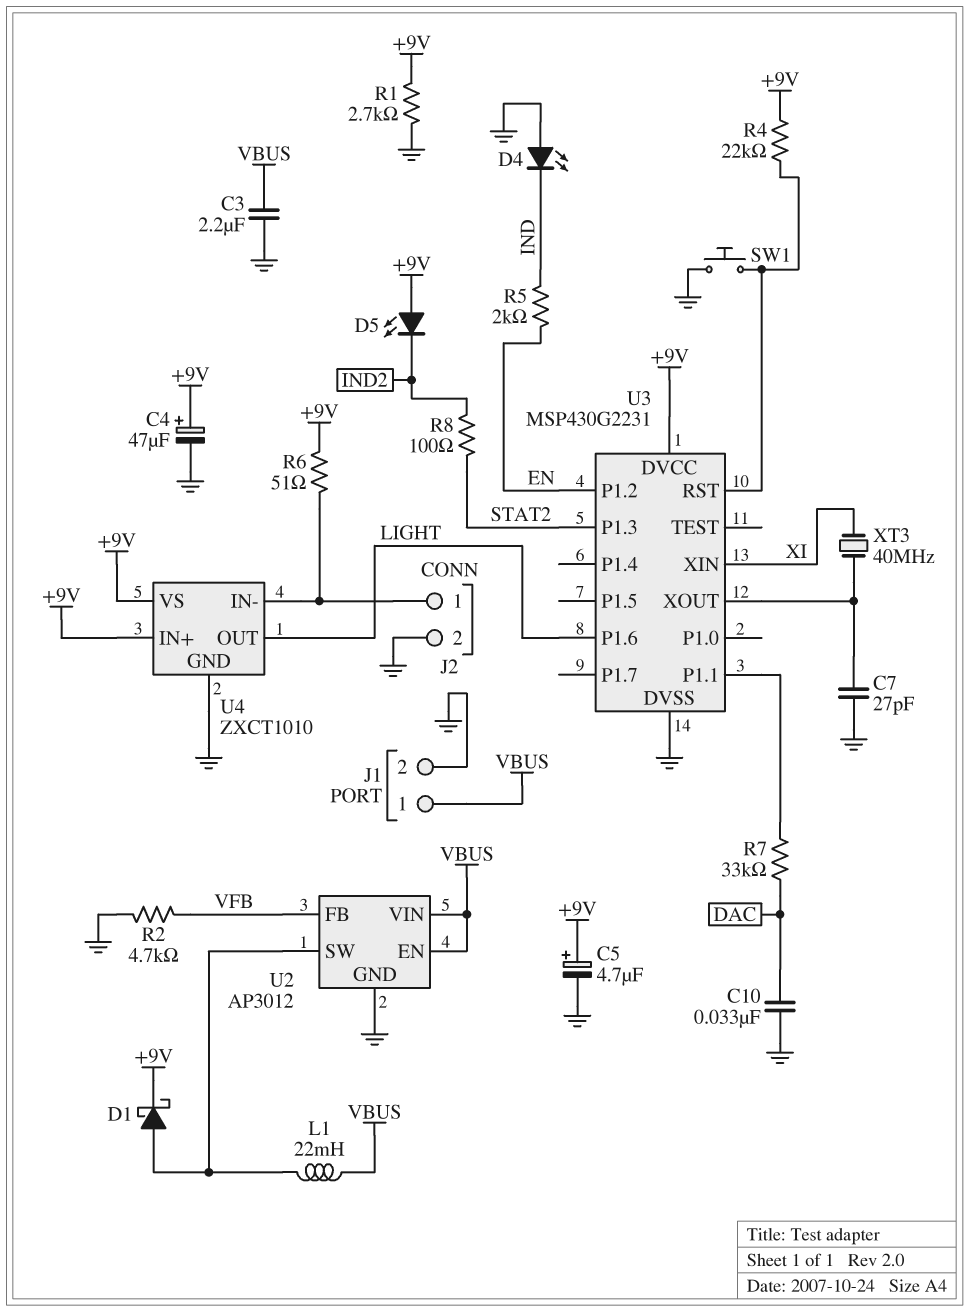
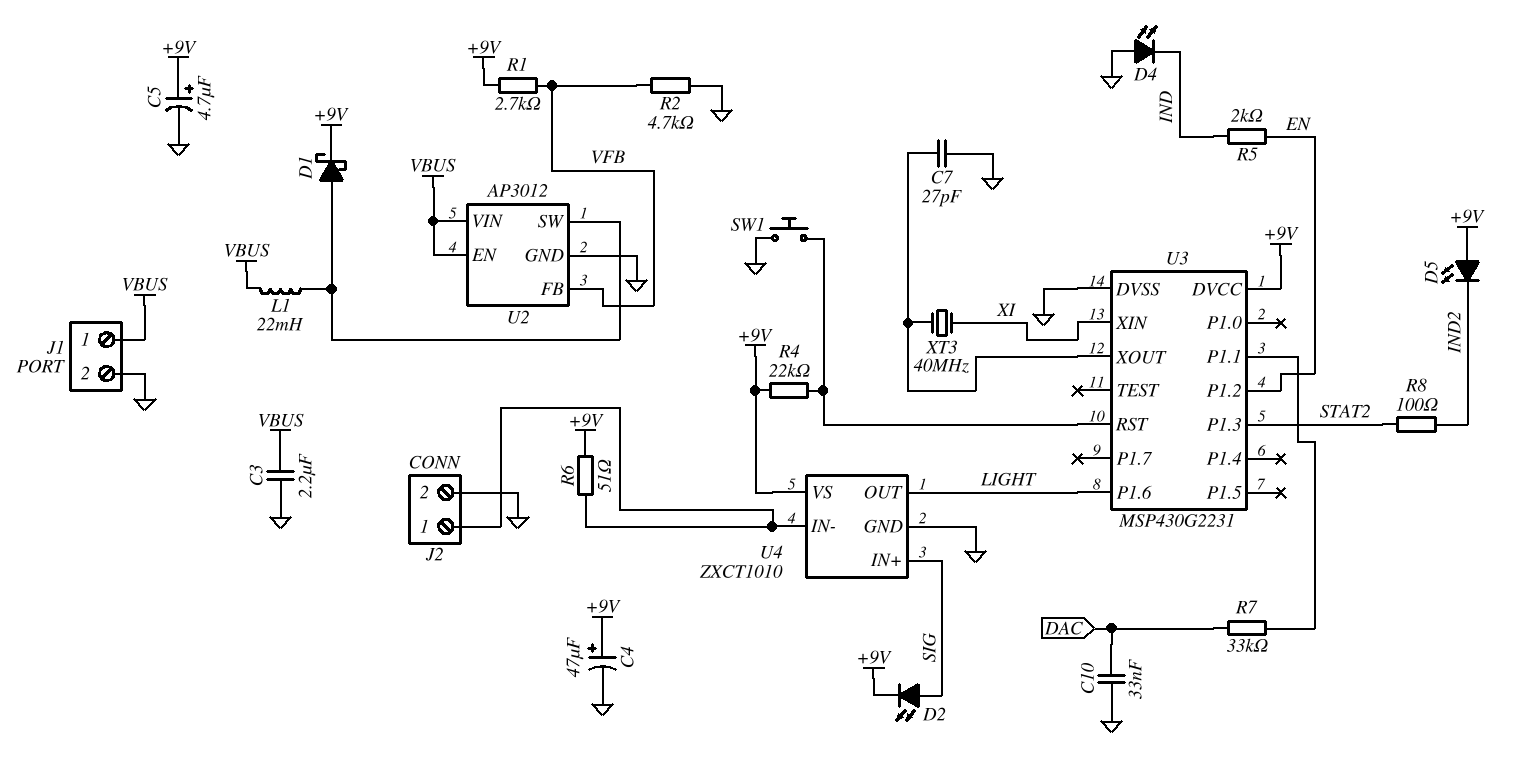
D2: none -> LED (A SIG, K +9V)
R1: 2.7k (+9V, GND) -> 2.7k (+9V, VFB)
U4 pin IN+: +9V -> SIG

